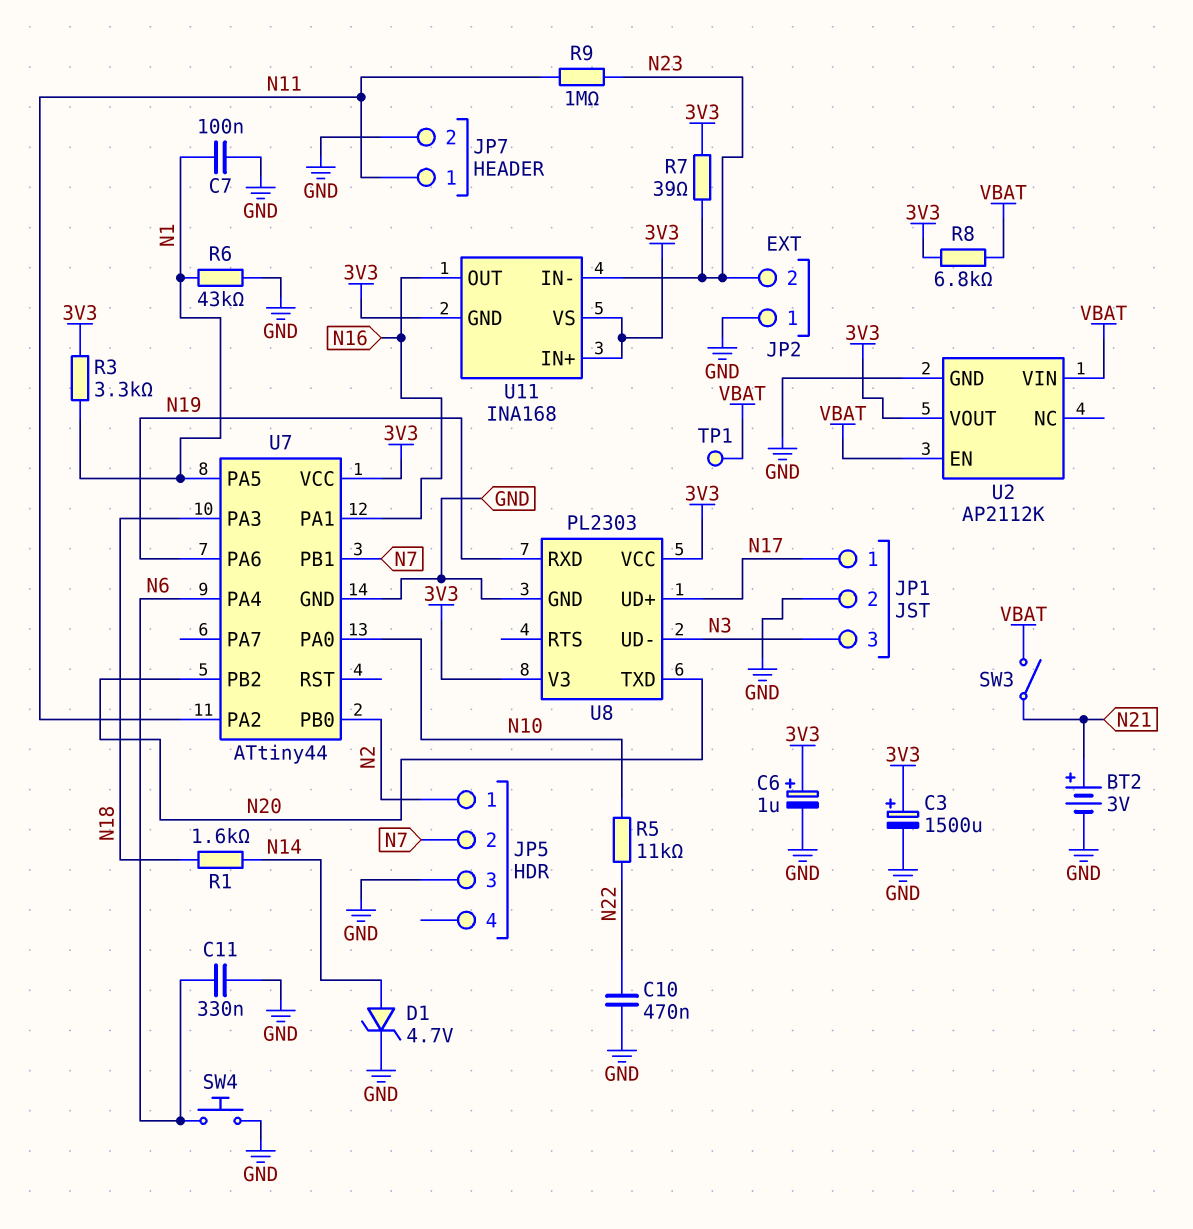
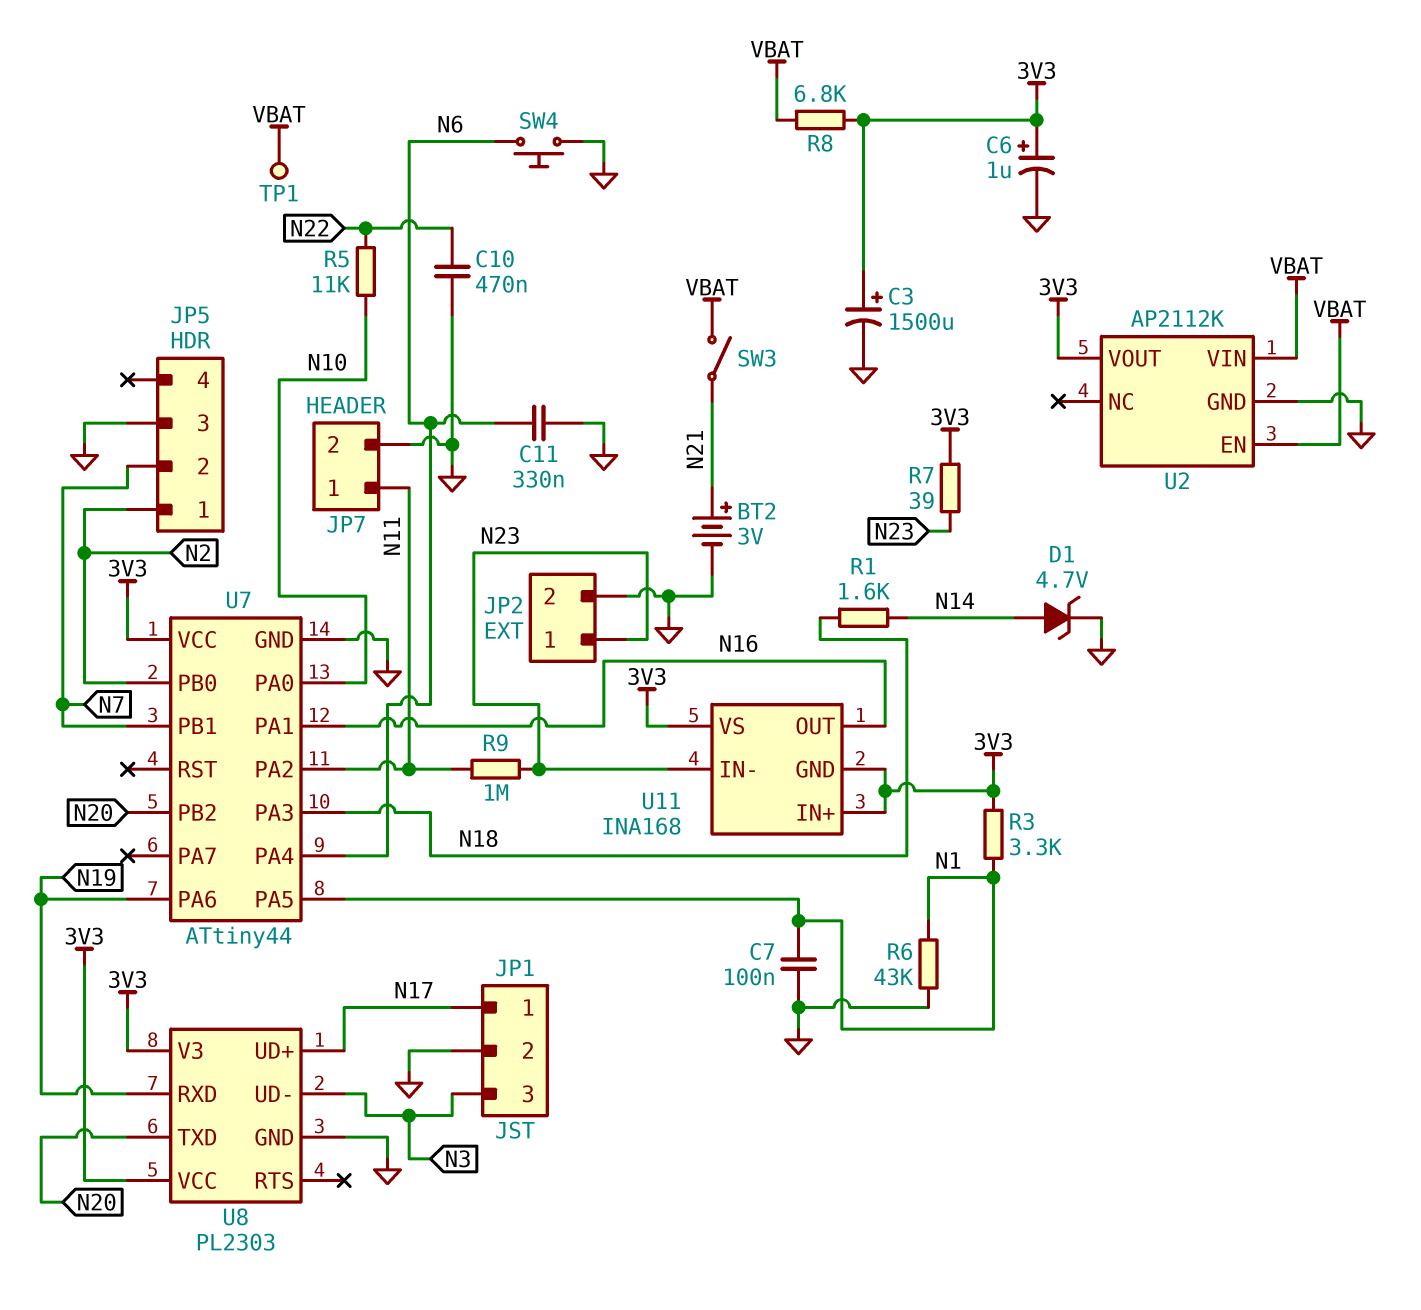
JP2 pin 1: GND -> N23
JP2 pin 2: N23 -> GND

